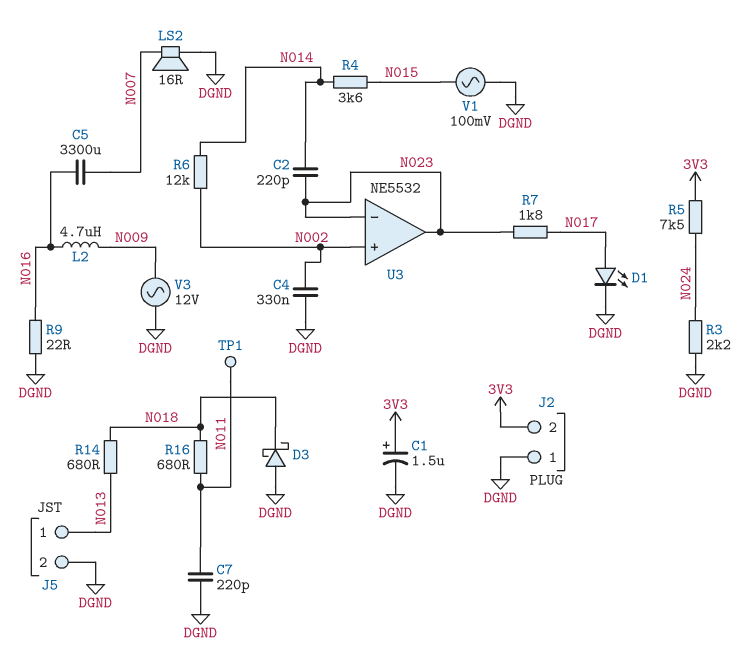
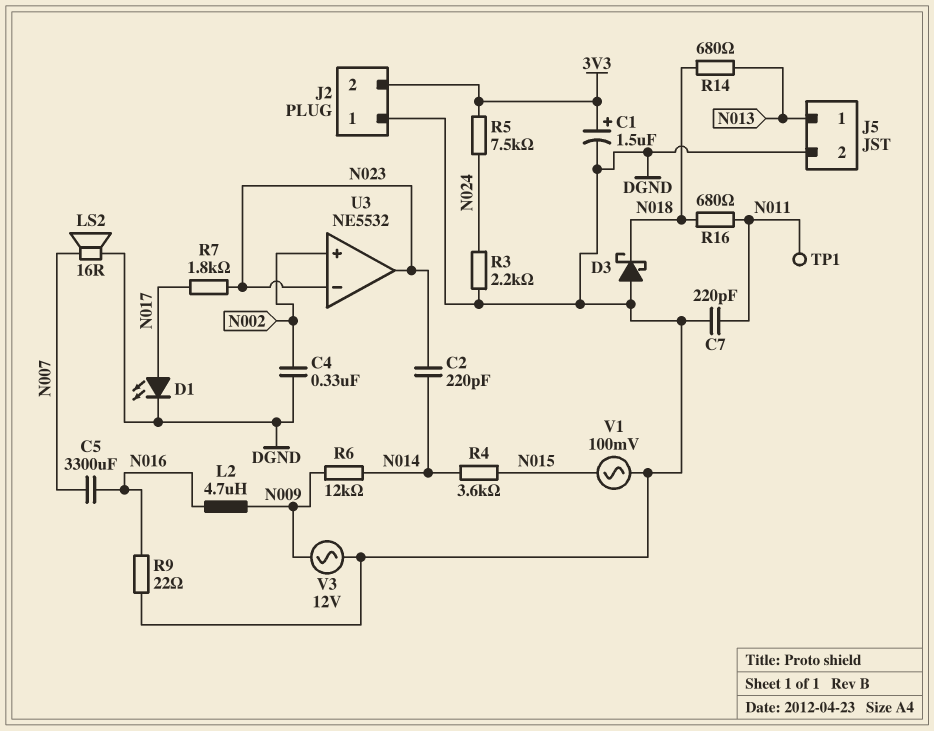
R6: 12k (N002, N014) -> 12k (N009, N014)

